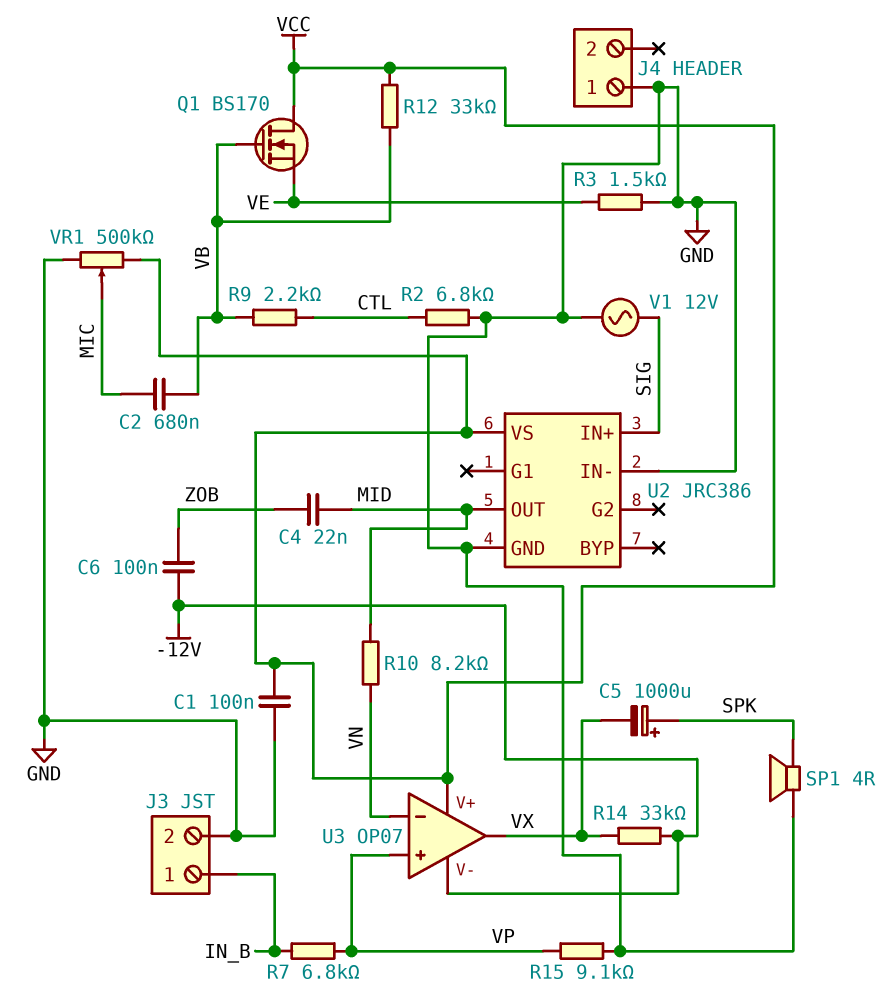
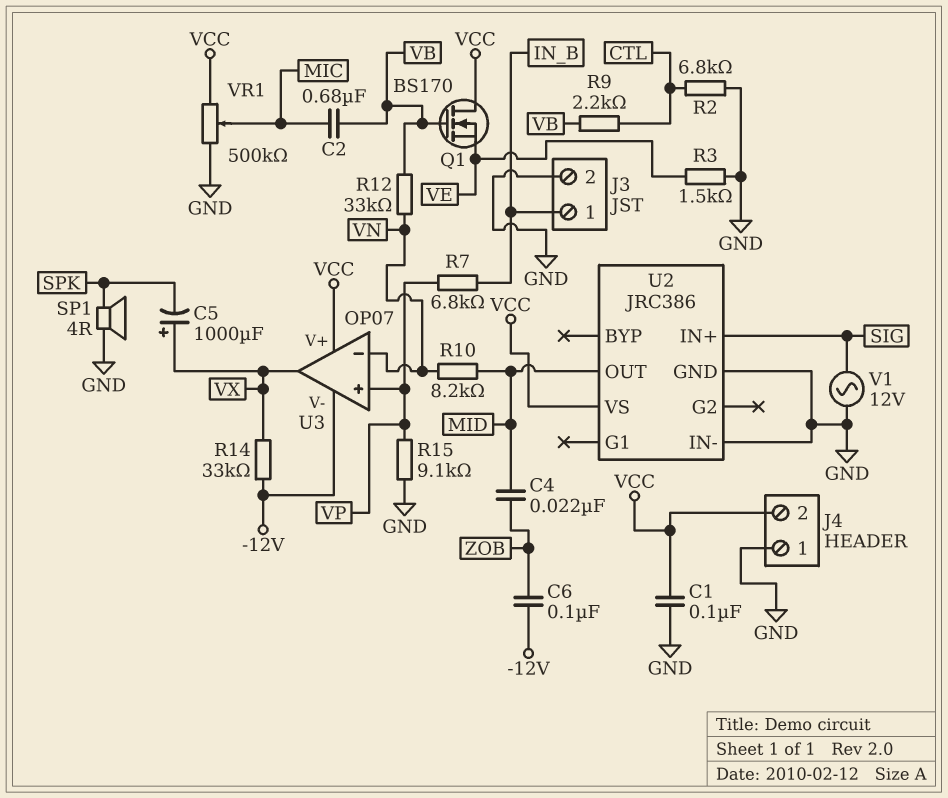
C5: 1000uF (plus SPK, minus VX) -> 1000uF (plus VX, minus SPK)
J4 pin 2: none -> VCC
R12: 33k (VB, VCC) -> 33k (VB, VN)

